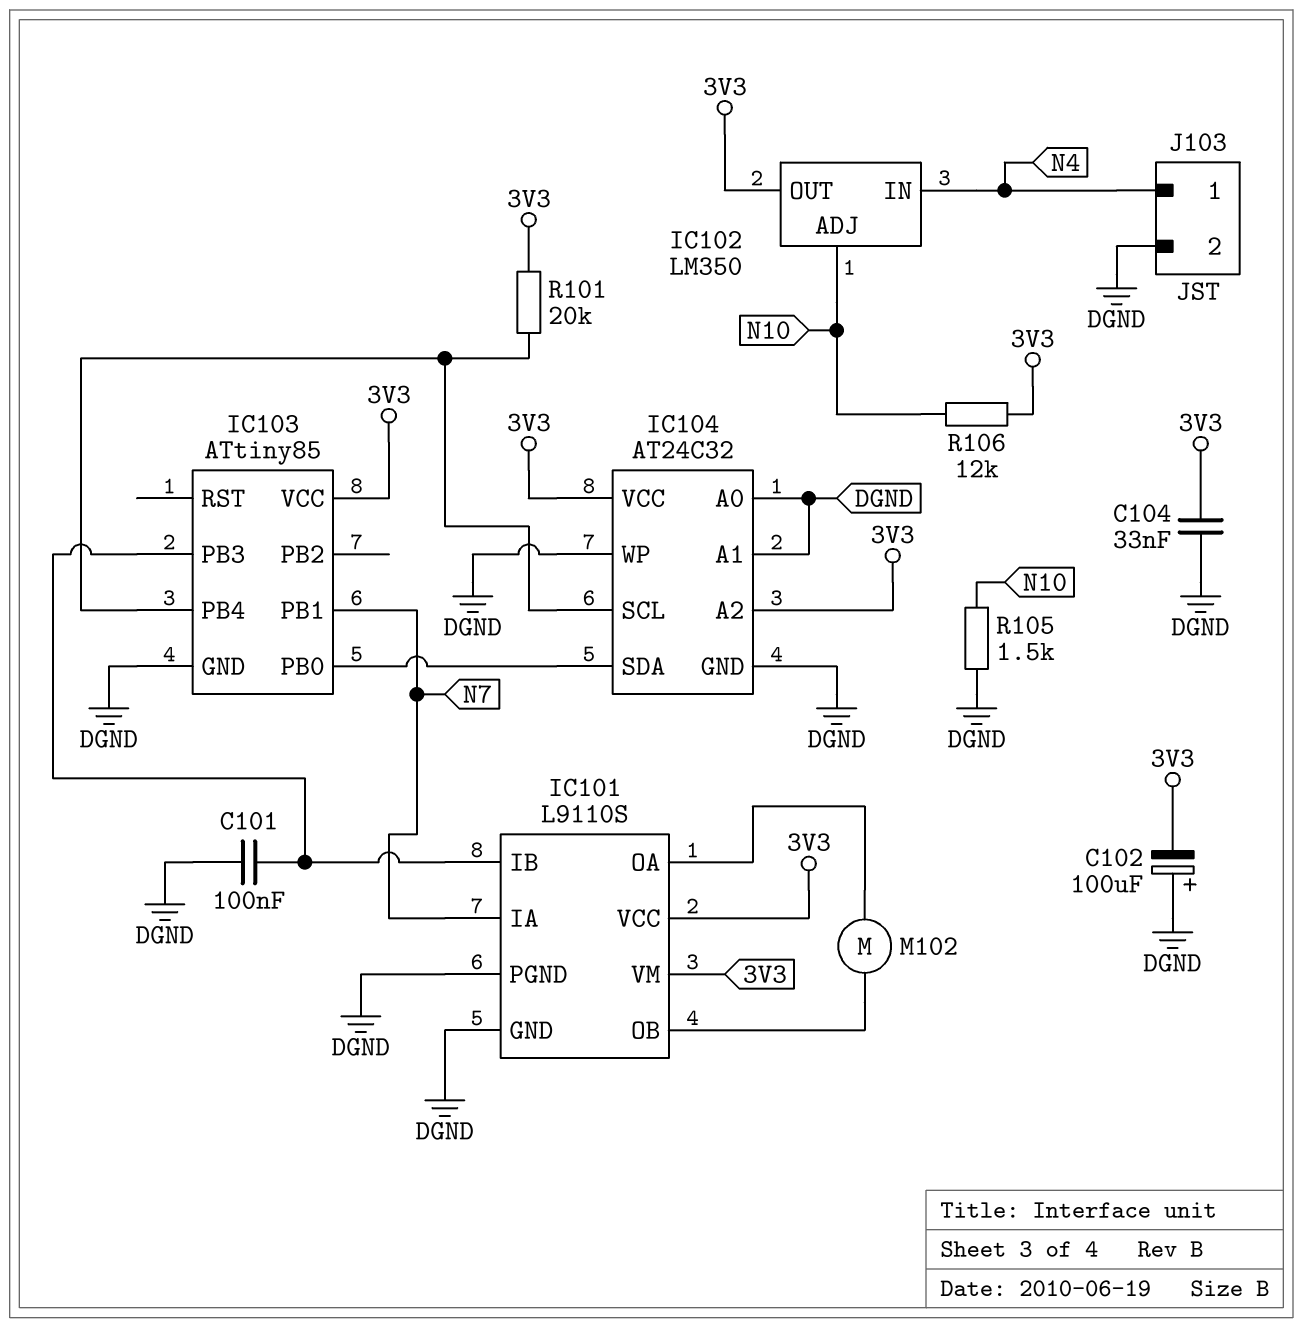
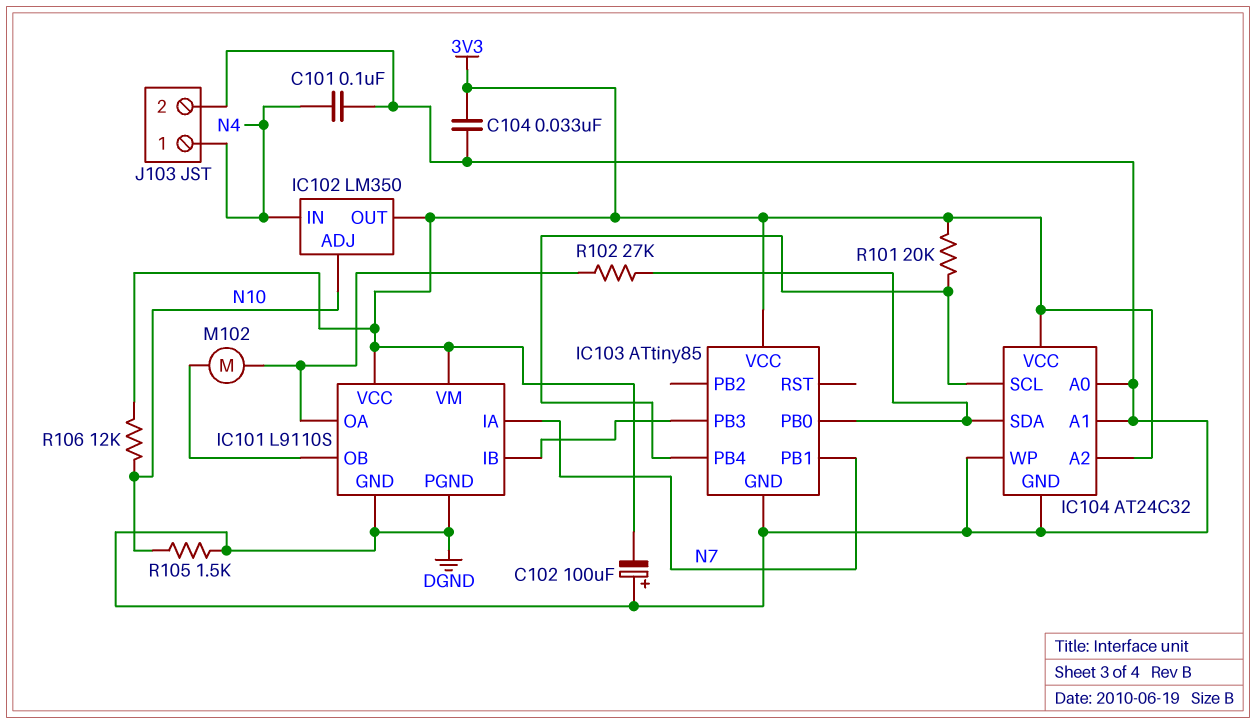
C101: 100nF (DGND, IC101/IB) -> 100nF (DGND, N4)
R102: none -> 27k (IC101/OA, IC103/PB0)

